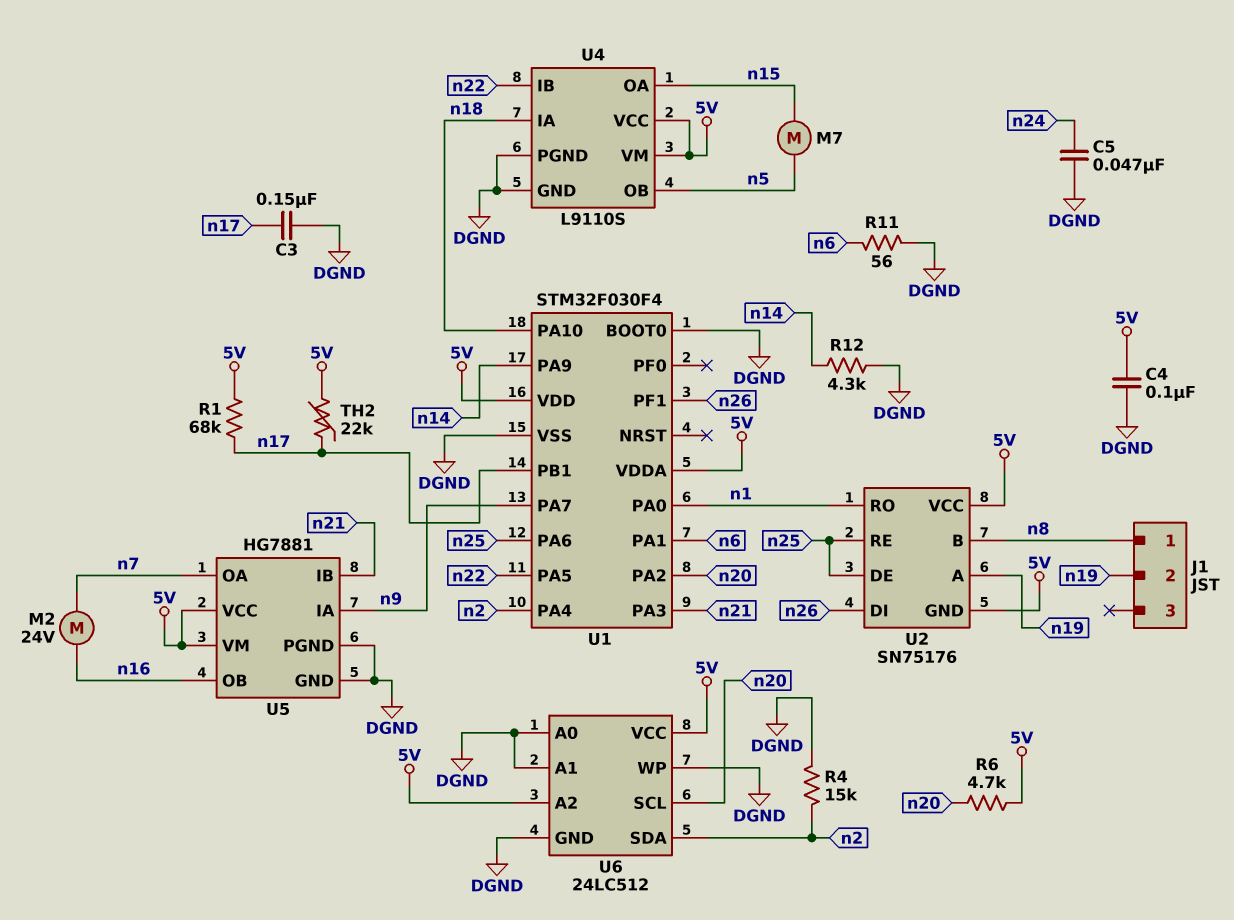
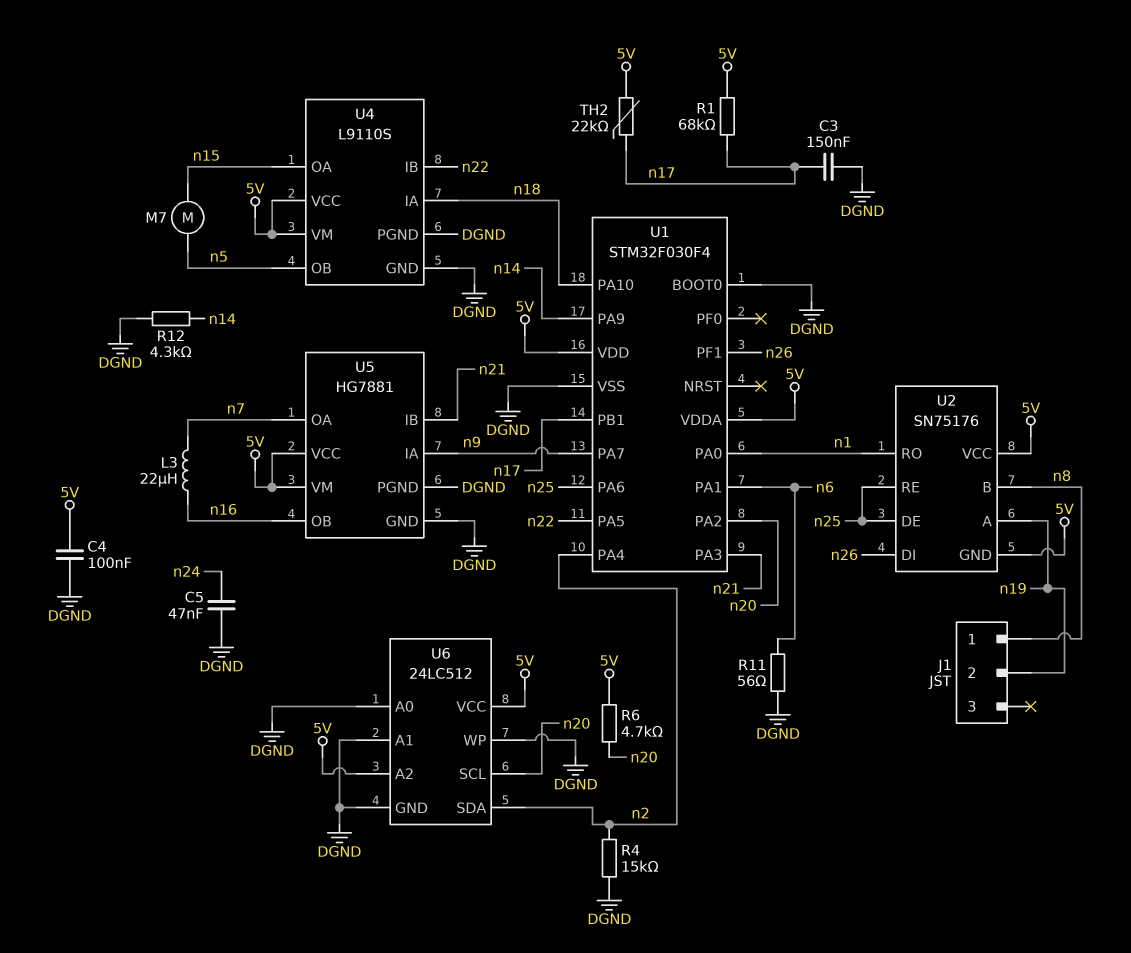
L3: none -> 22uH (n7, n16)
M2: motor 24V (n7, n16) -> none

